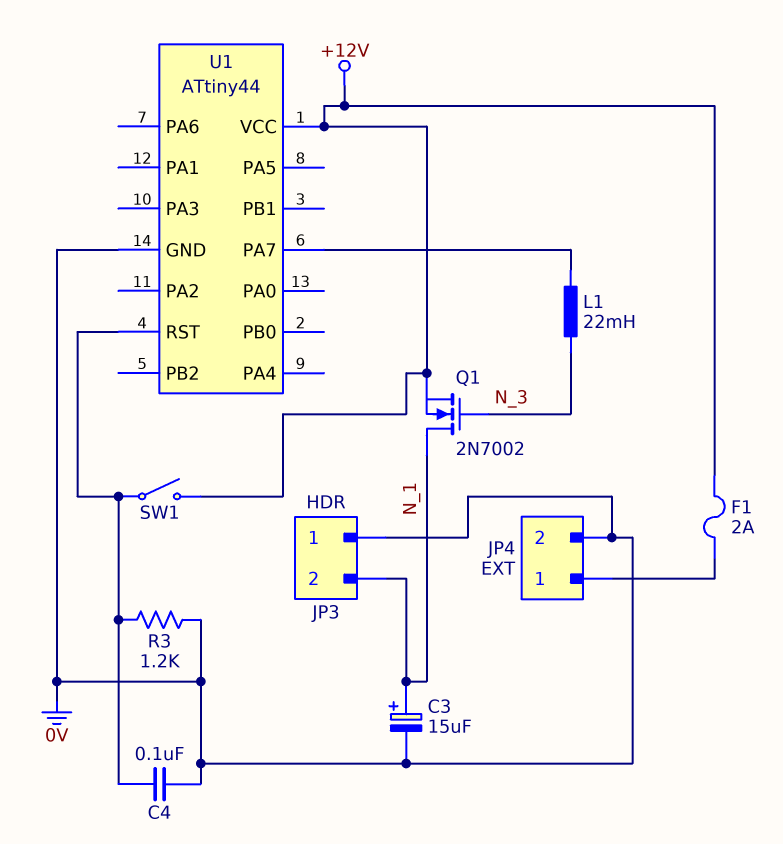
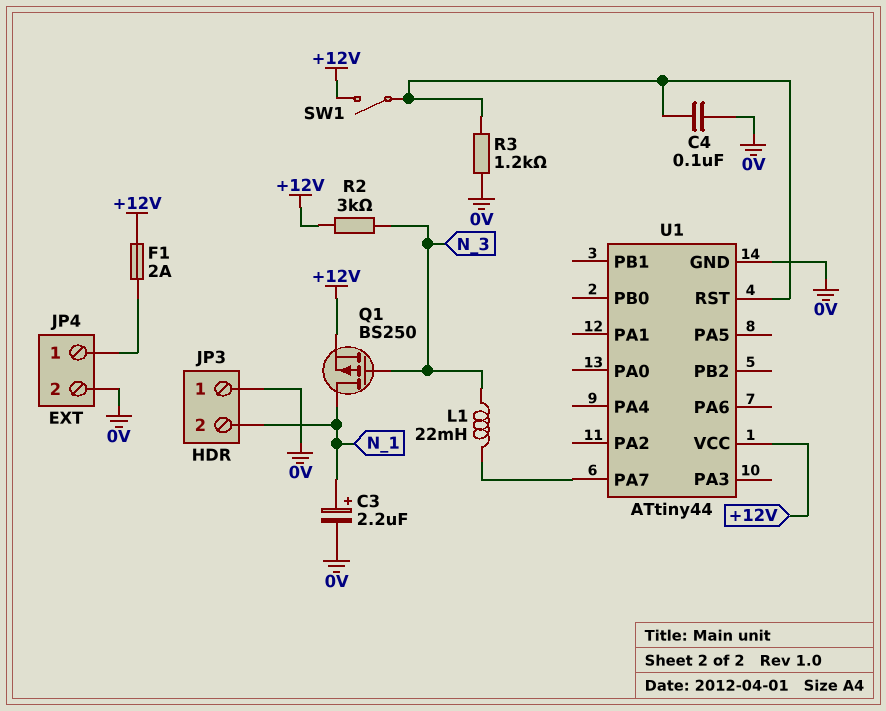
C3: 15uF (plus N_1, minus 0V) -> 2.2uF (plus N_1, minus 0V)
Q1: NMOS 2N7002 (G N_3, D N_1, S +12V) -> PMOS BS250 (G N_3, D N_1, S +12V)
R2: none -> 3k (+12V, N_3)

